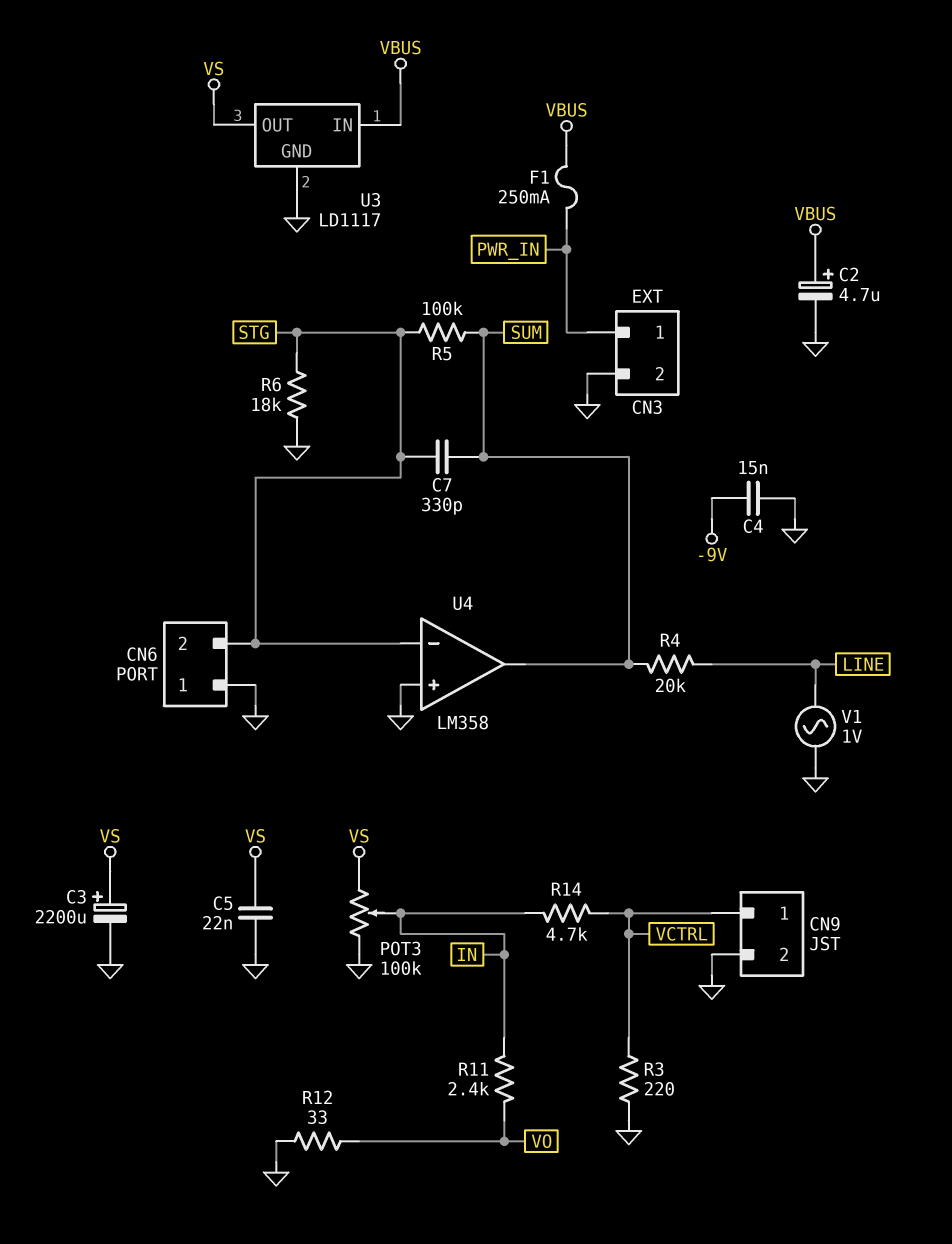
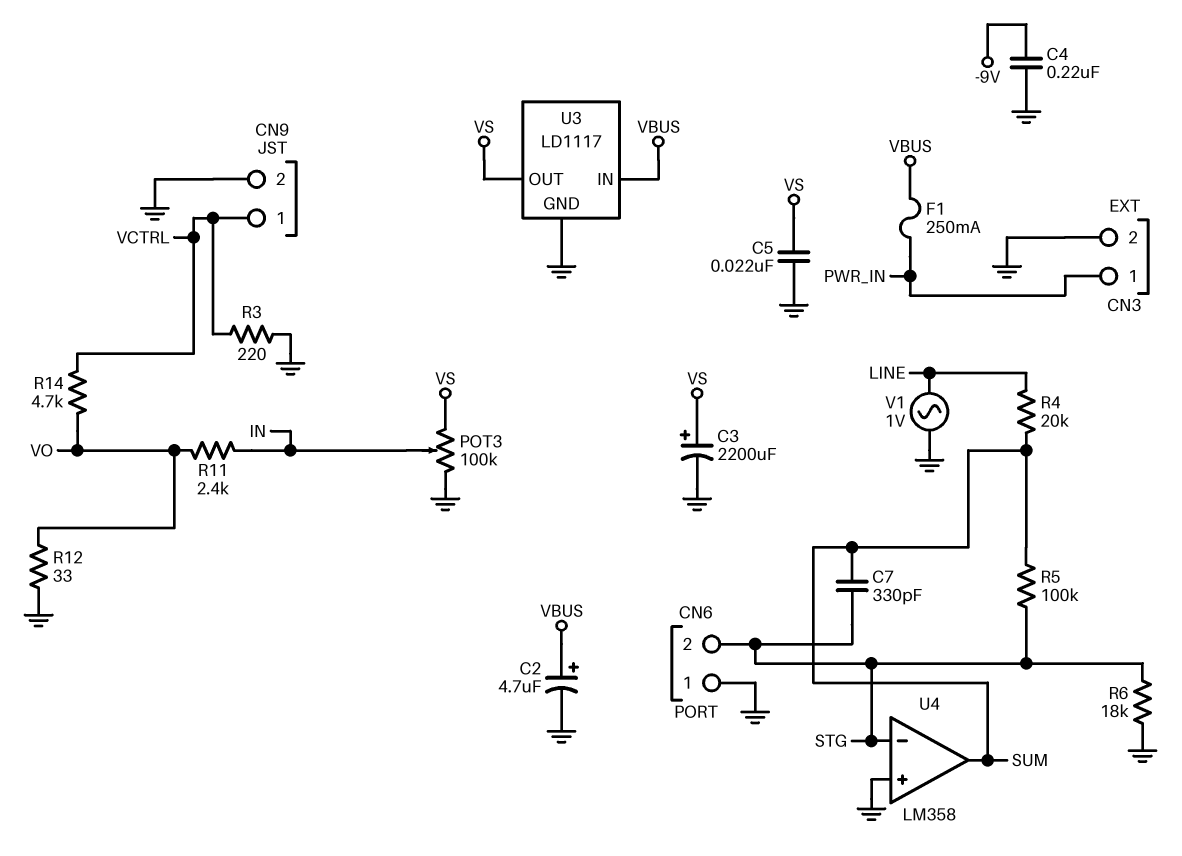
C4: 15nF (-9V, GND) -> 220nF (-9V, GND)
R14: 4.7k (IN, VCTRL) -> 4.7k (VCTRL, VO)

